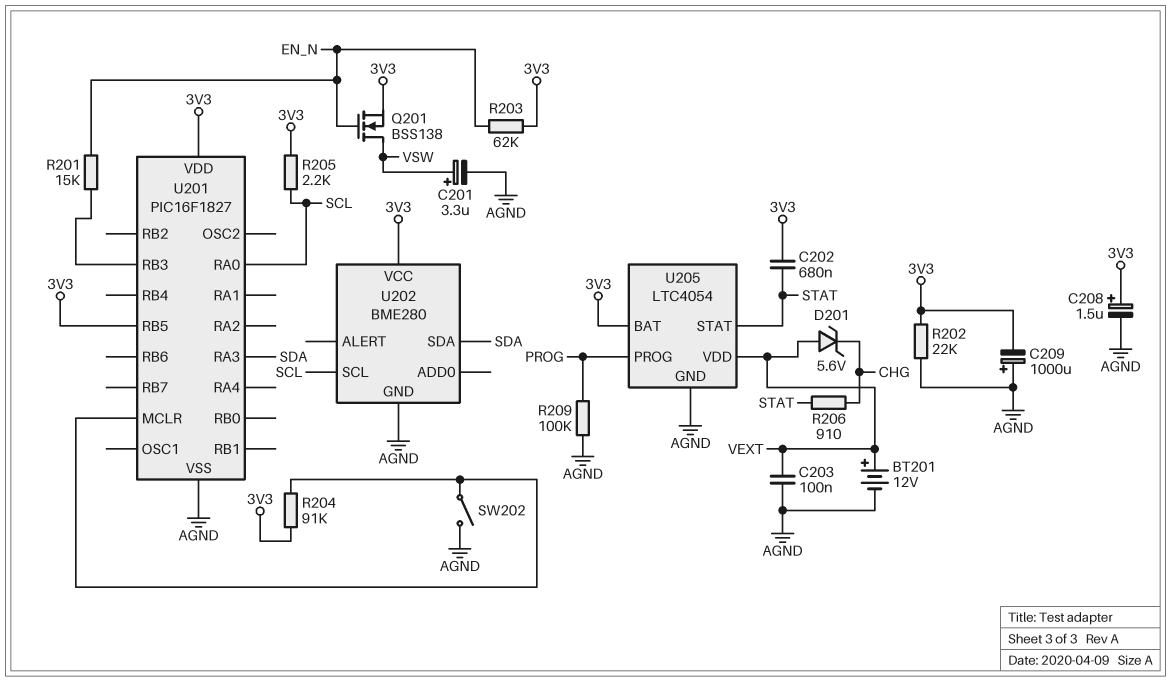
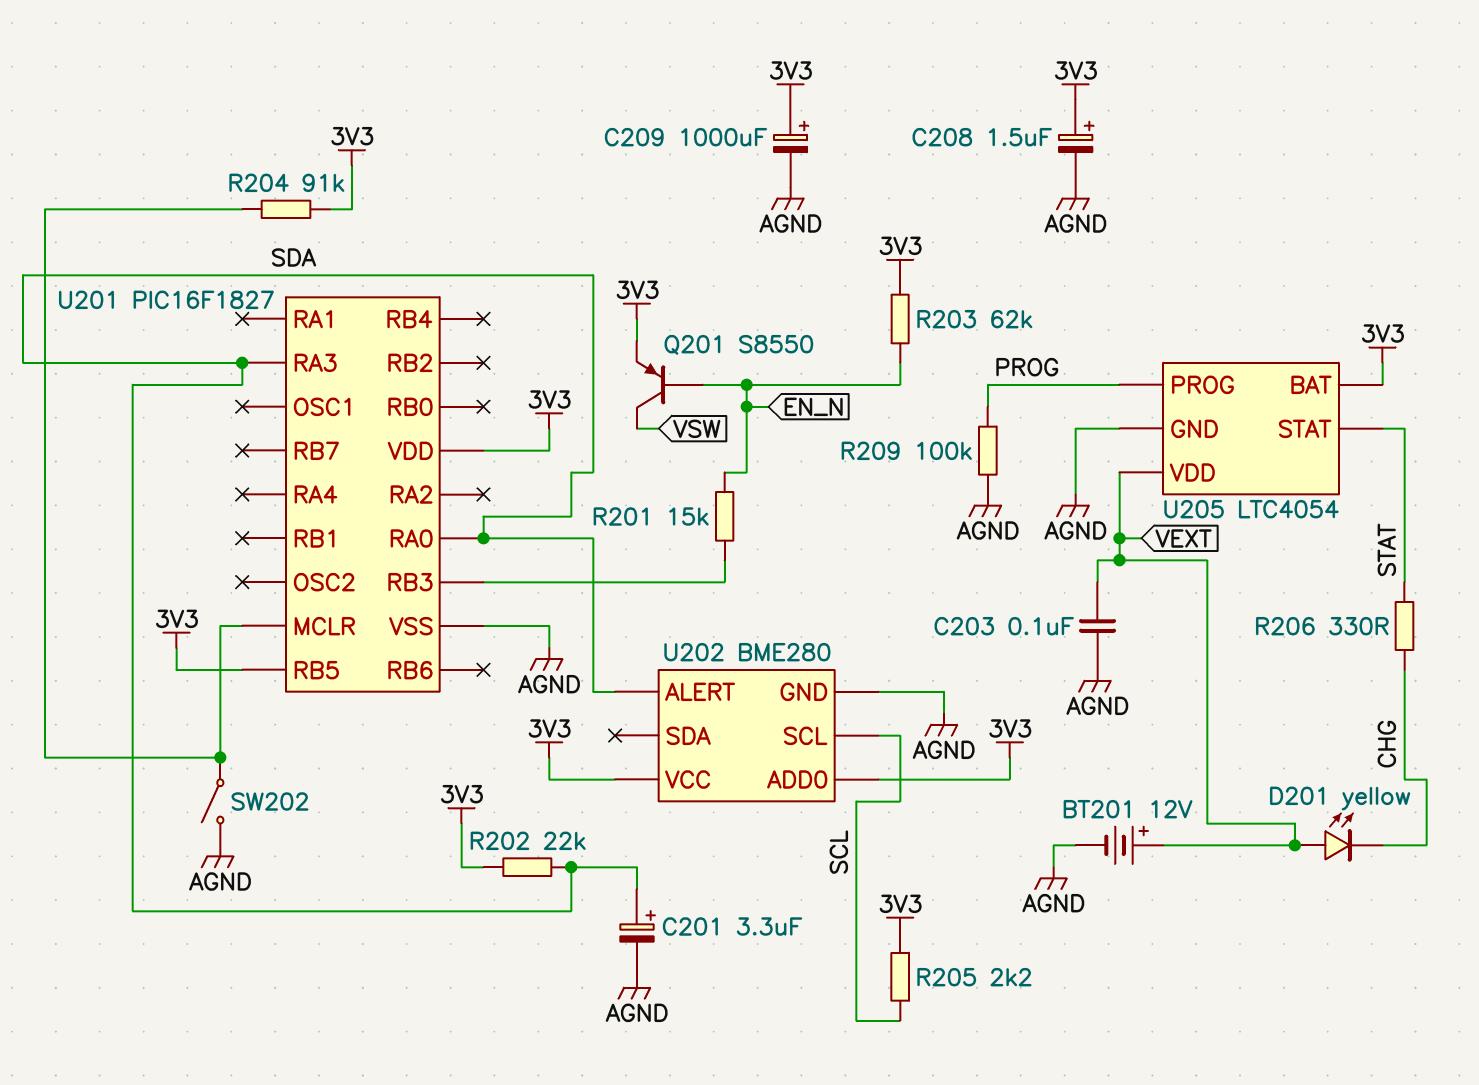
C201: 3.3uF (plus VSW, minus AGND) -> 3.3uF (plus SDA, minus AGND)
C202: 680nF (3V3, STAT) -> none
C209: 1000uF (plus AGND, minus 3V3) -> 1000uF (plus 3V3, minus AGND)
D201: zener 5.6V (A VEXT, K CHG) -> LED yellow (A VEXT, K CHG)
Q201: NMOS BSS138 (G EN_N, D VSW, S 3V3) -> PNP S8550 (B EN_N, C VSW, E 3V3)
R202: 22k (3V3, AGND) -> 22k (3V3, SDA)
R206: 910 (CHG, STAT) -> 330 (CHG, STAT)
U201 pin RA0: SCL -> SDA
U202 pin ADD0: none -> 3V3
U202 pin ALERT: none -> SDA
U202 pin SDA: SDA -> none

